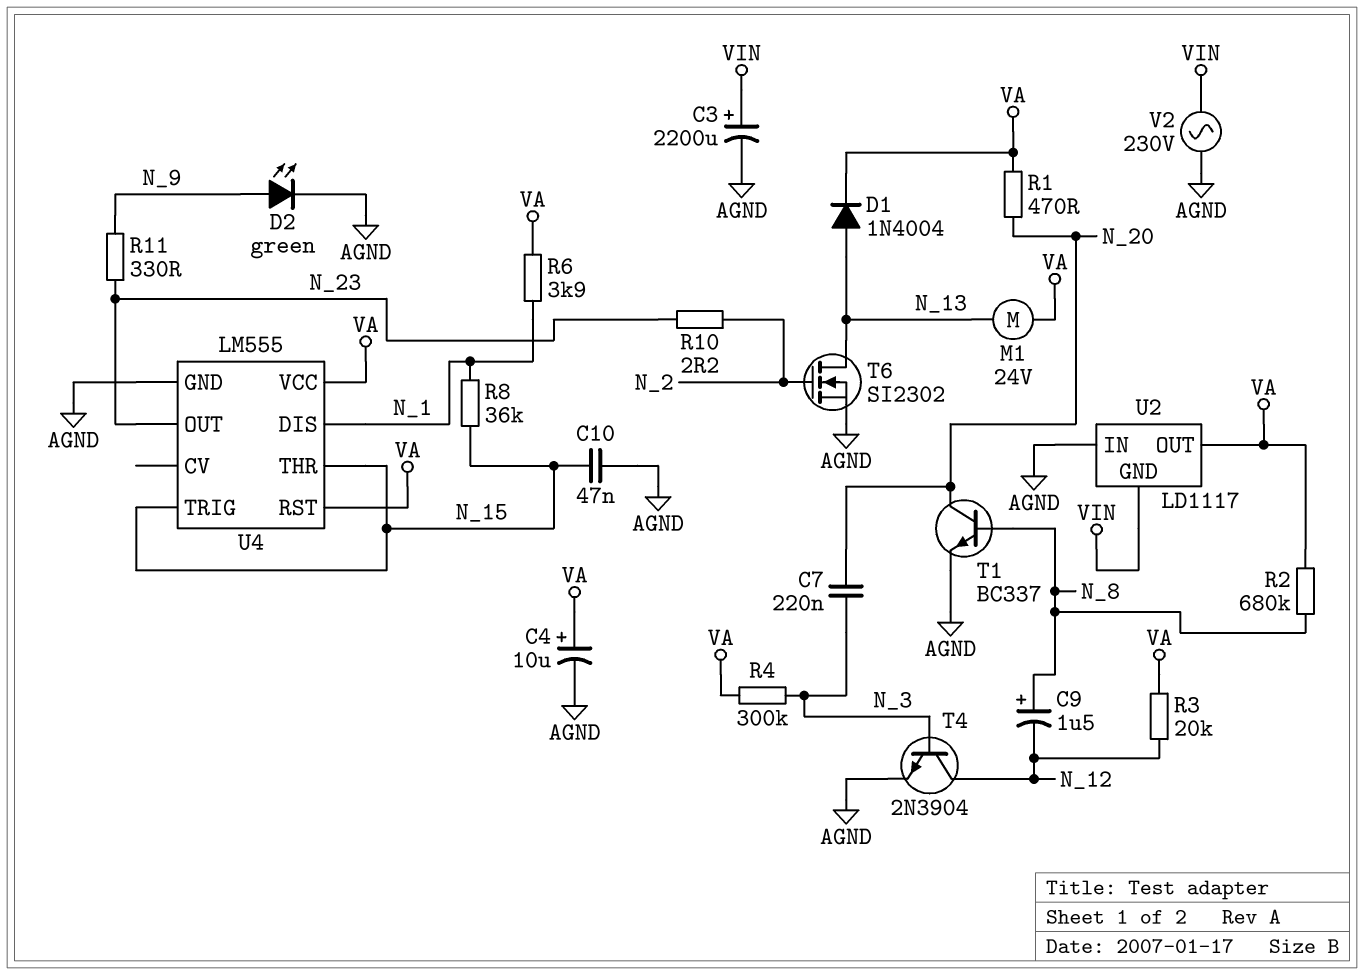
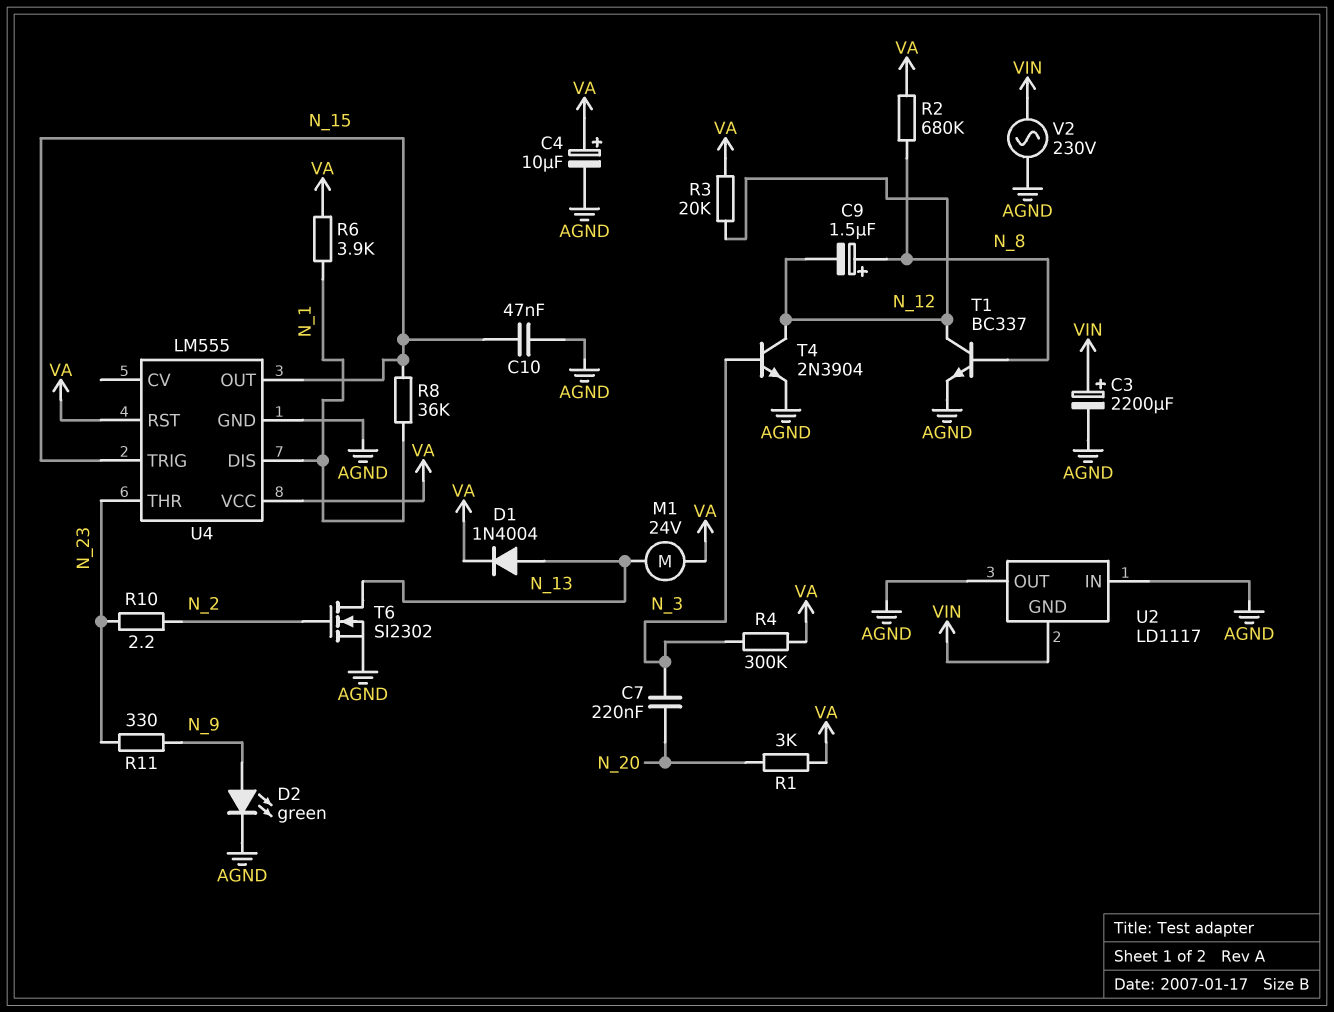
R1: 470 (N_20, VA) -> 3k (N_20, VA)
T1: NPN BC337 (B N_8, C N_20, E AGND) -> NPN BC337 (B N_8, C N_12, E AGND)
U2 pin OUT: VA -> AGND
U4 pin OUT: N_23 -> N_15
U4 pin THR: N_15 -> N_23

